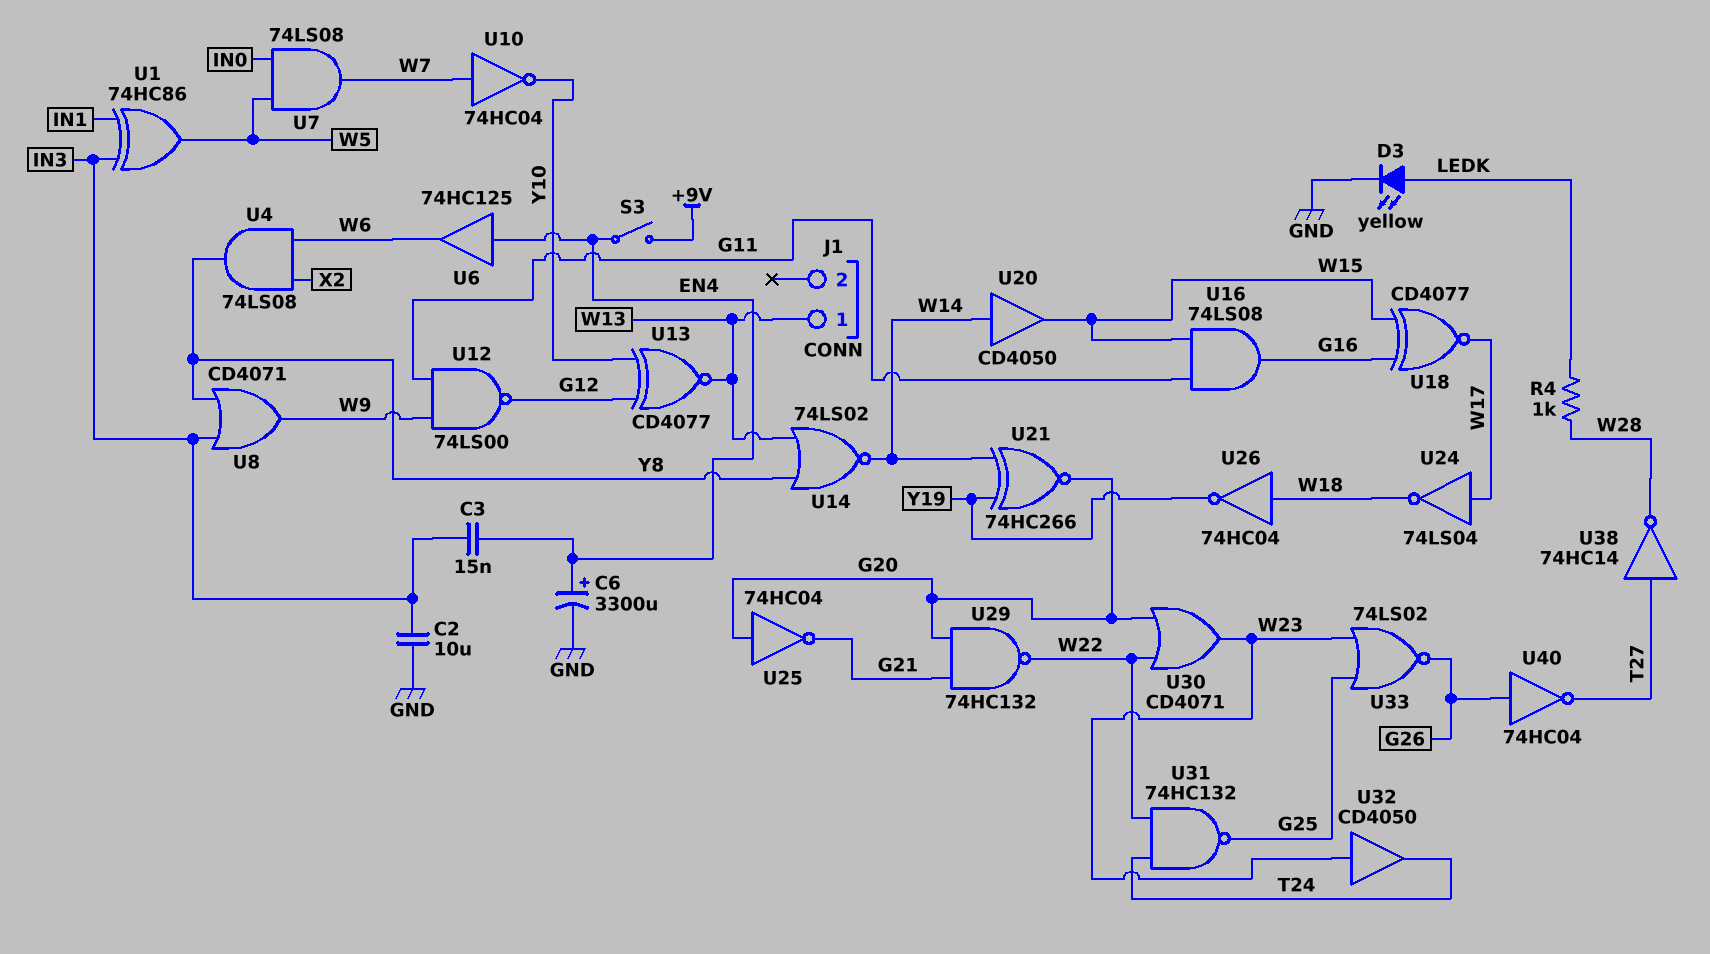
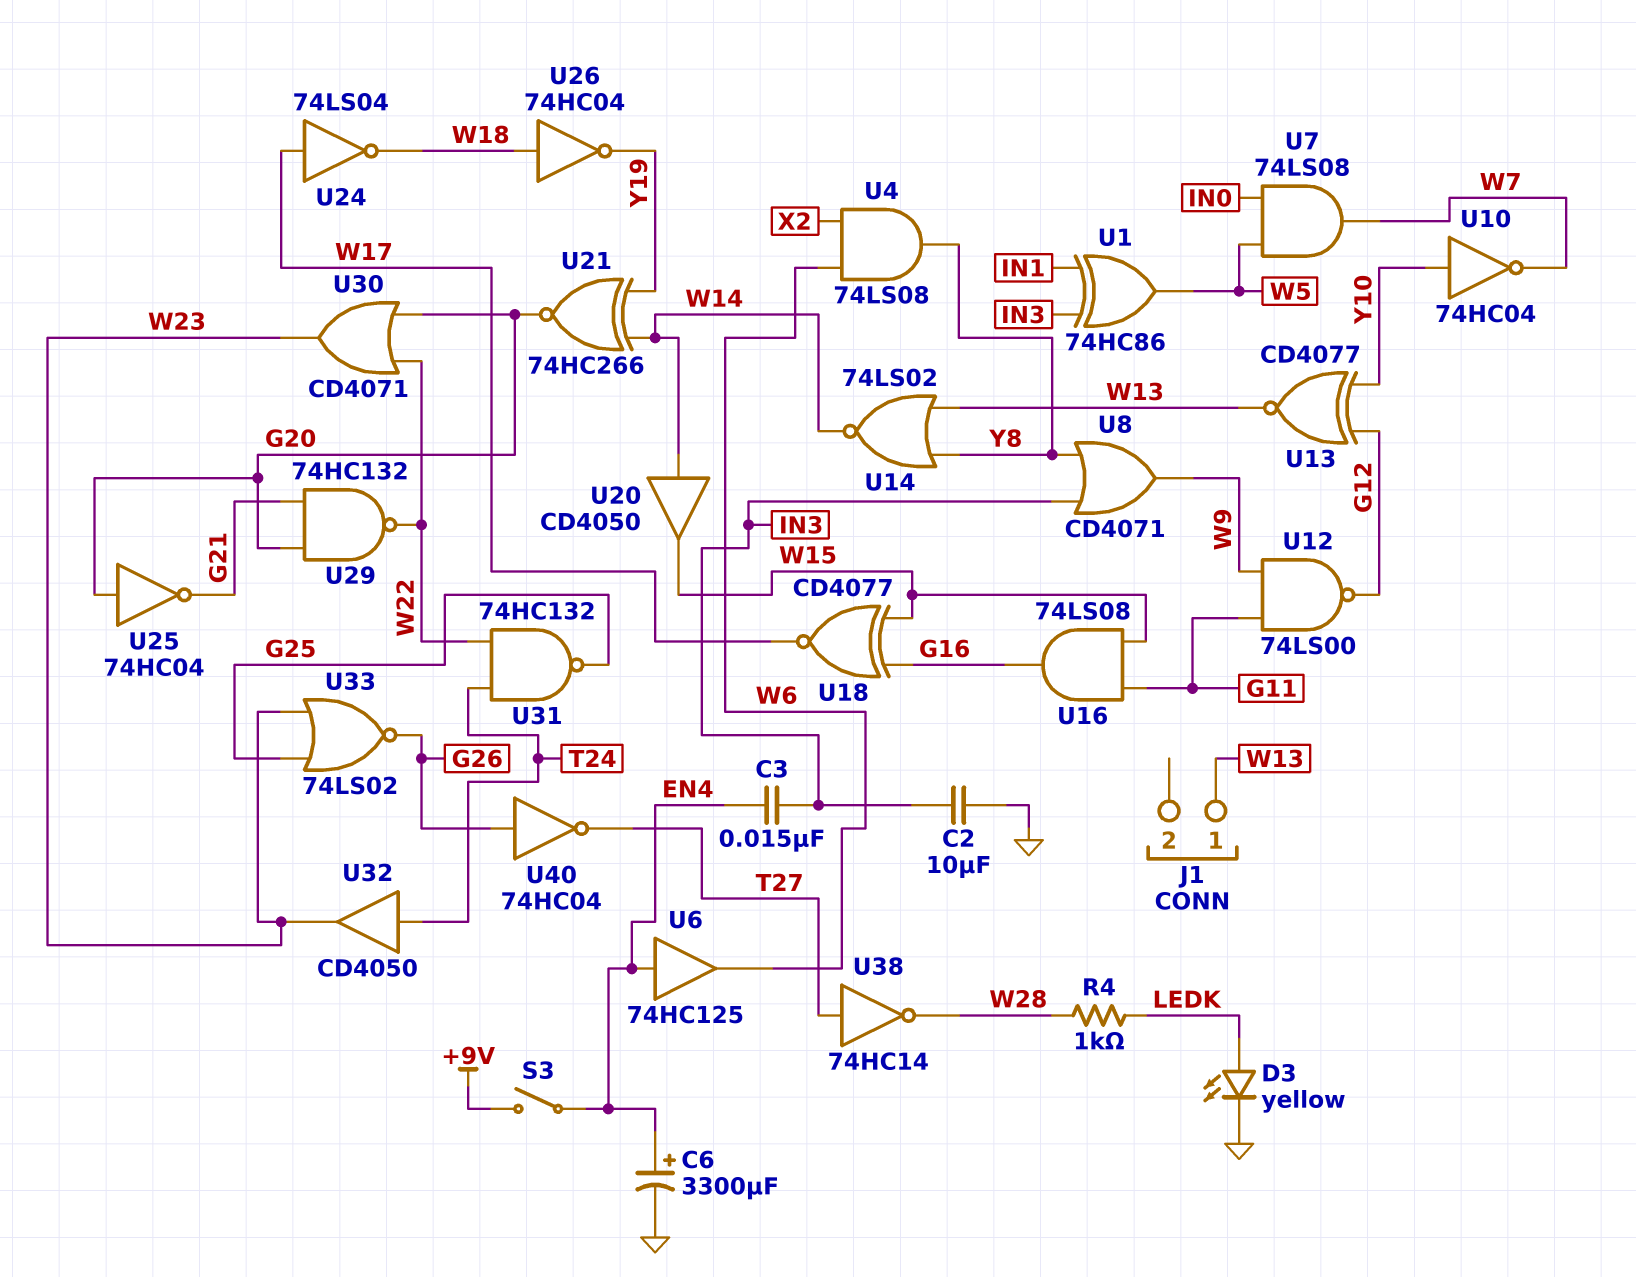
U10: NOT 74HC04 (in W7, out Y10) -> NOT 74HC04 (in Y10, out W7)
U32: buffer CD4050 (in W23, out T24) -> buffer CD4050 (in T24, out W23)

